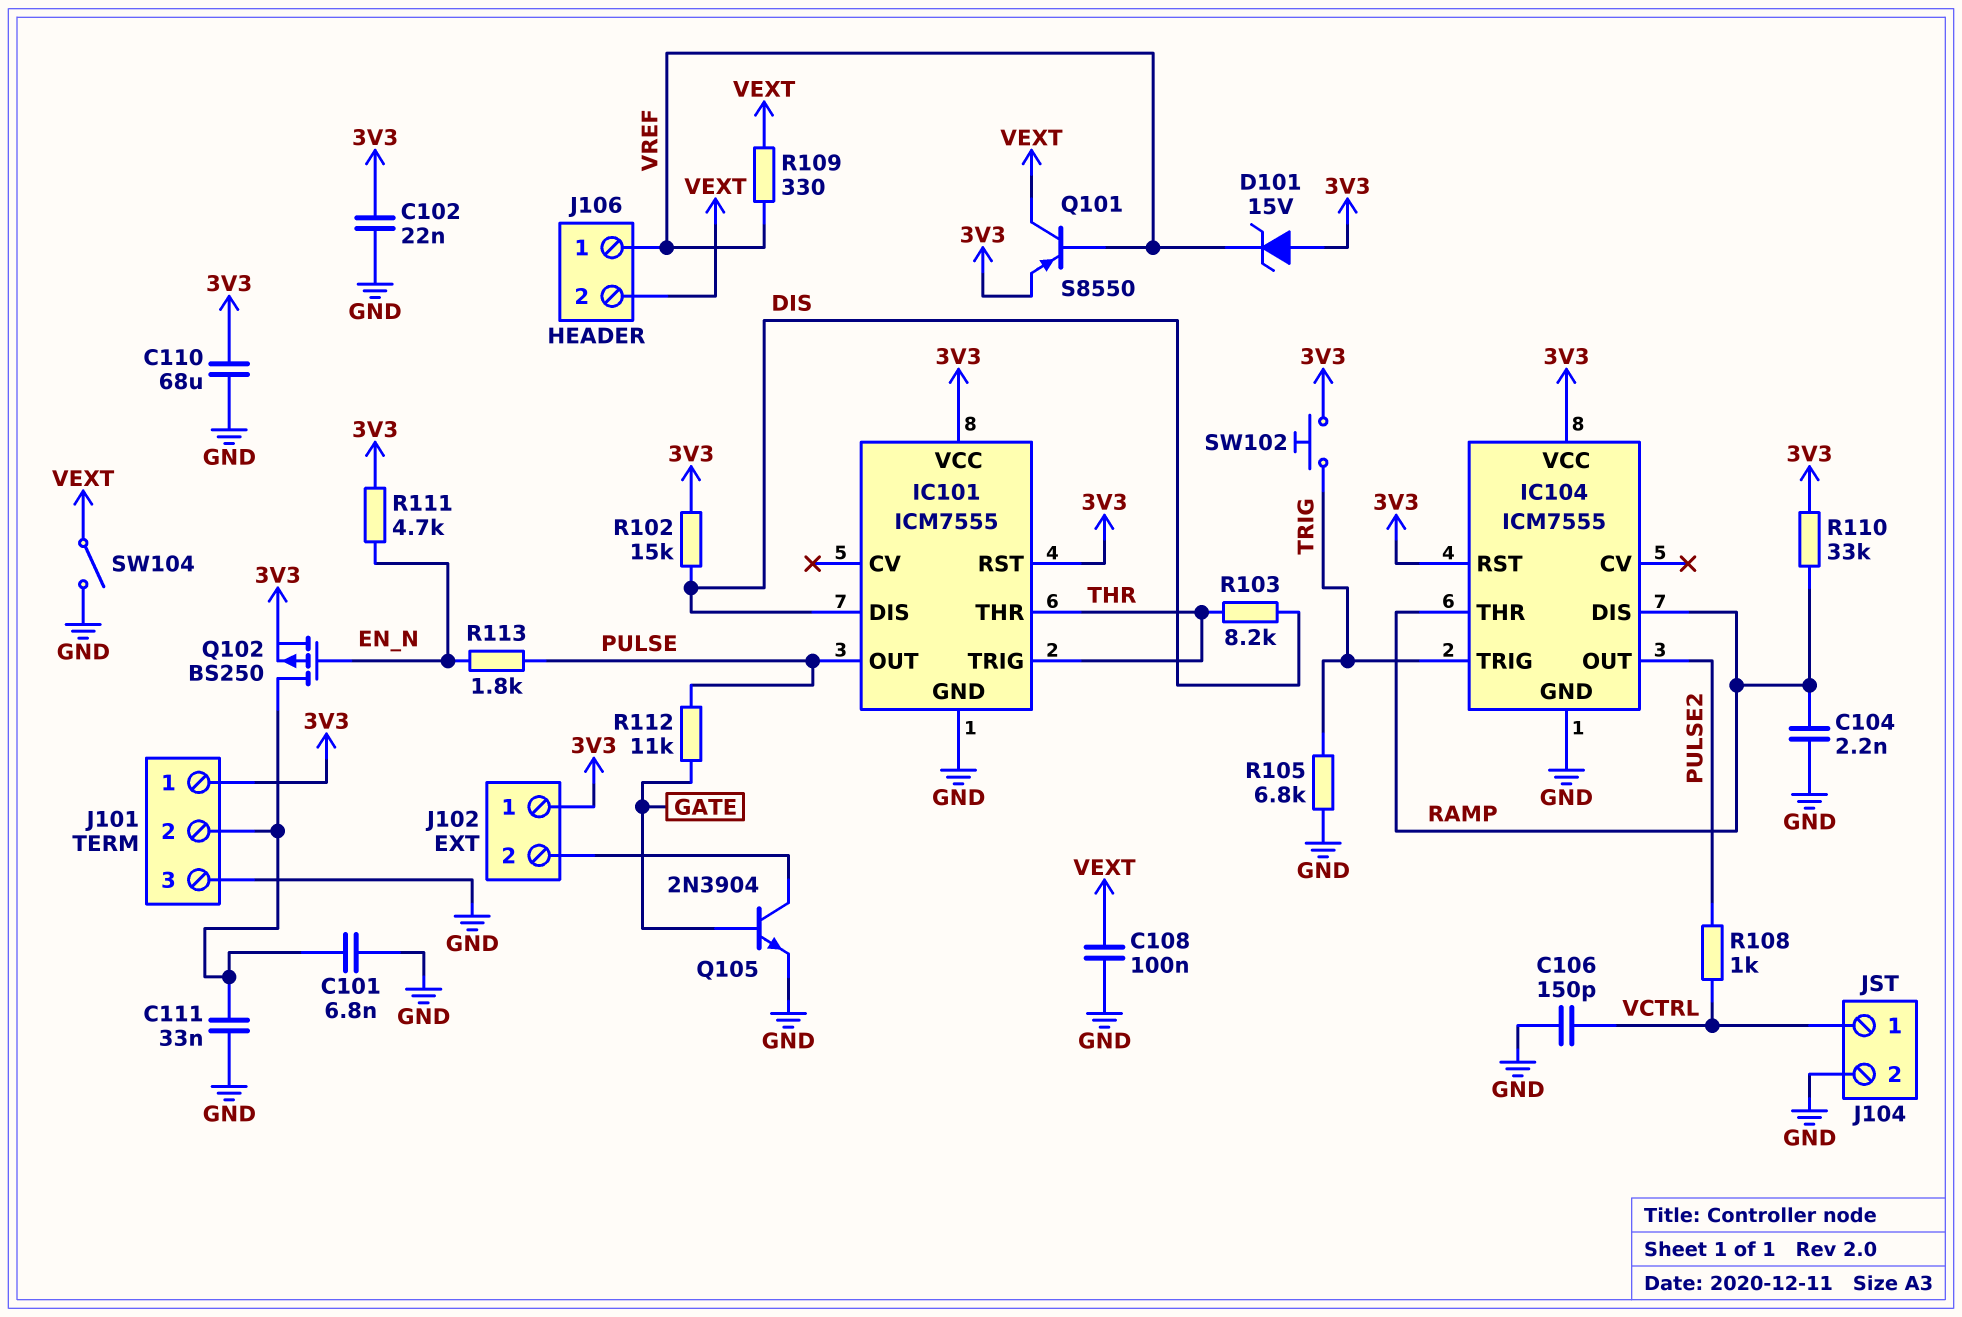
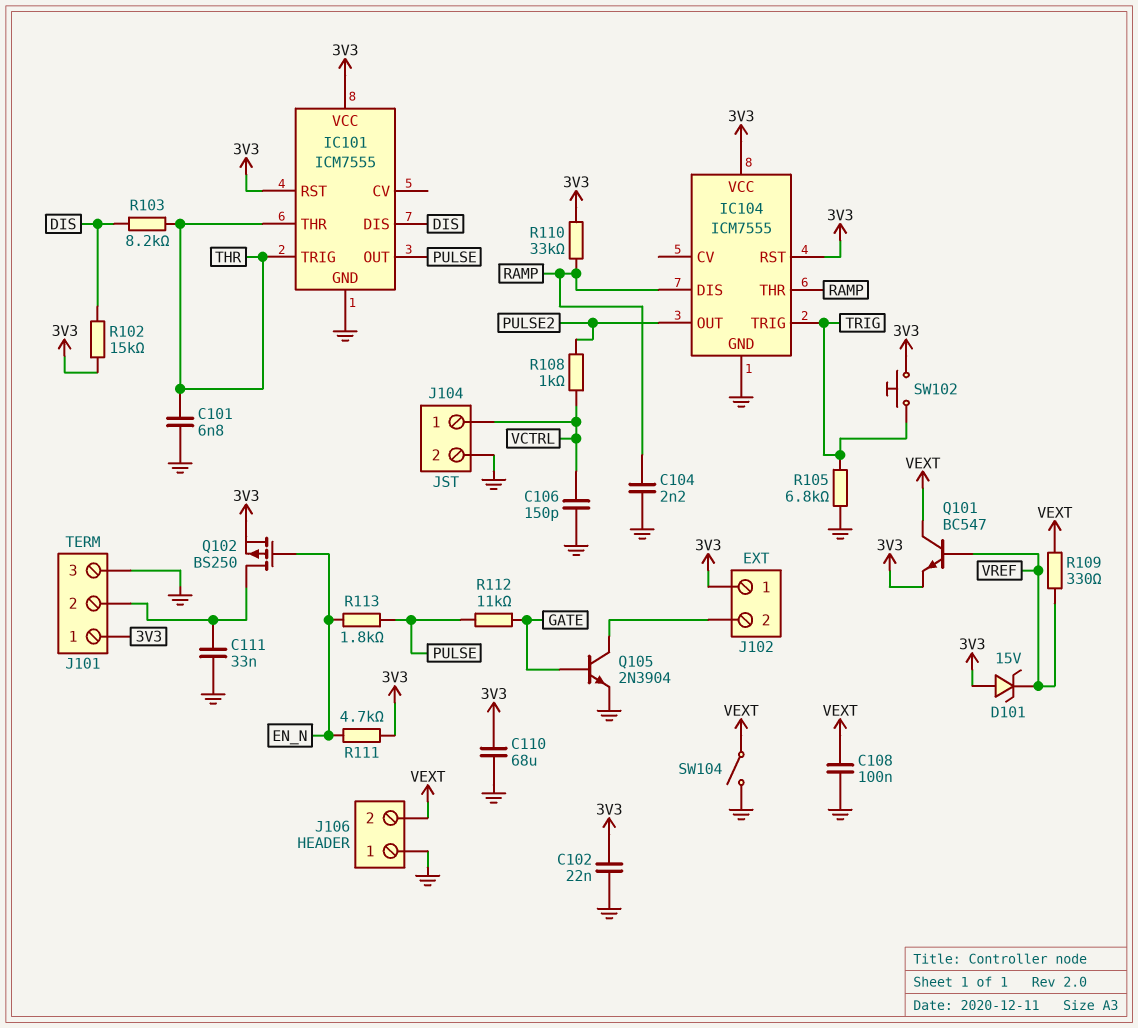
C101: 6.8nF (GND, J101/2) -> 6.8nF (GND, THR)
J106 pin 1: VREF -> GND
Q101: PNP S8550 (B VREF, C VEXT, E 3V3) -> NPN BC547 (B VREF, C VEXT, E 3V3)

